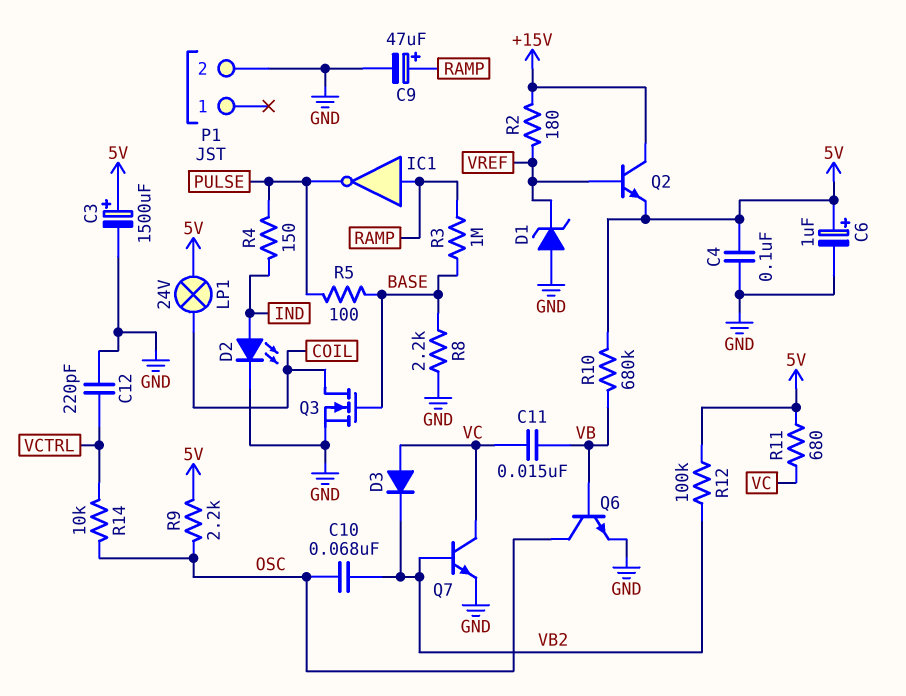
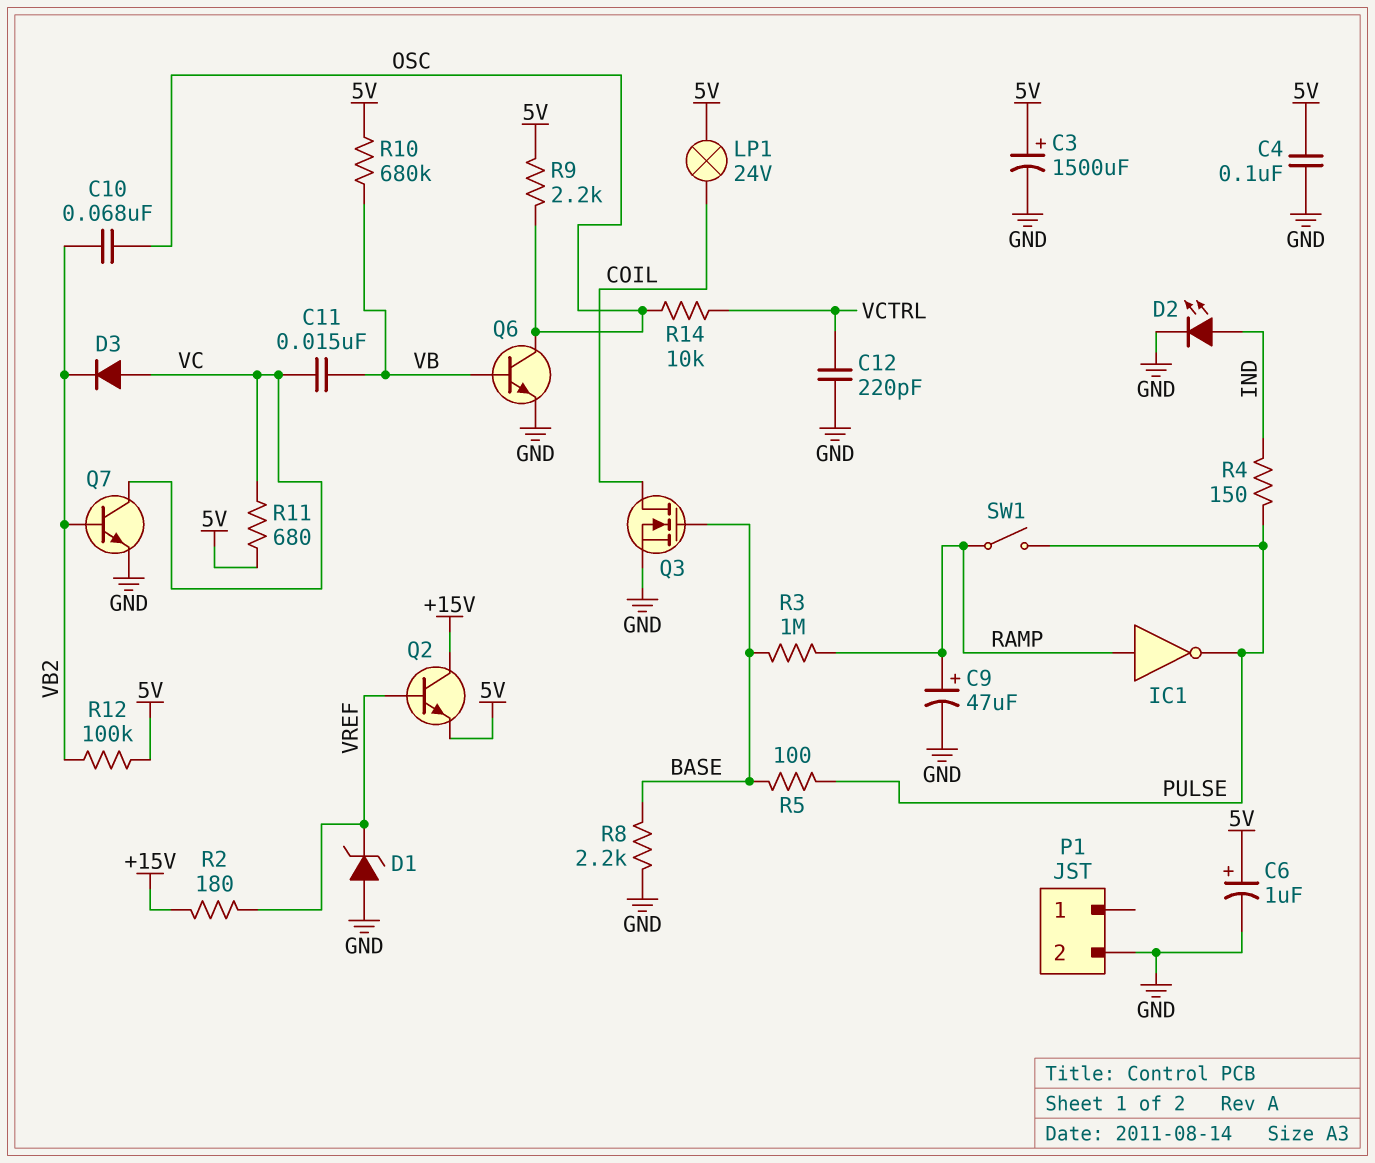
SW1: none -> switch (PULSE, RAMP)

